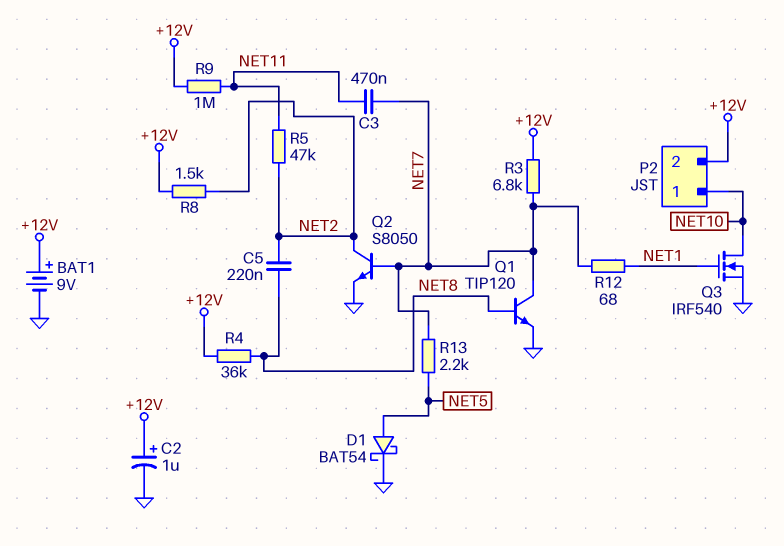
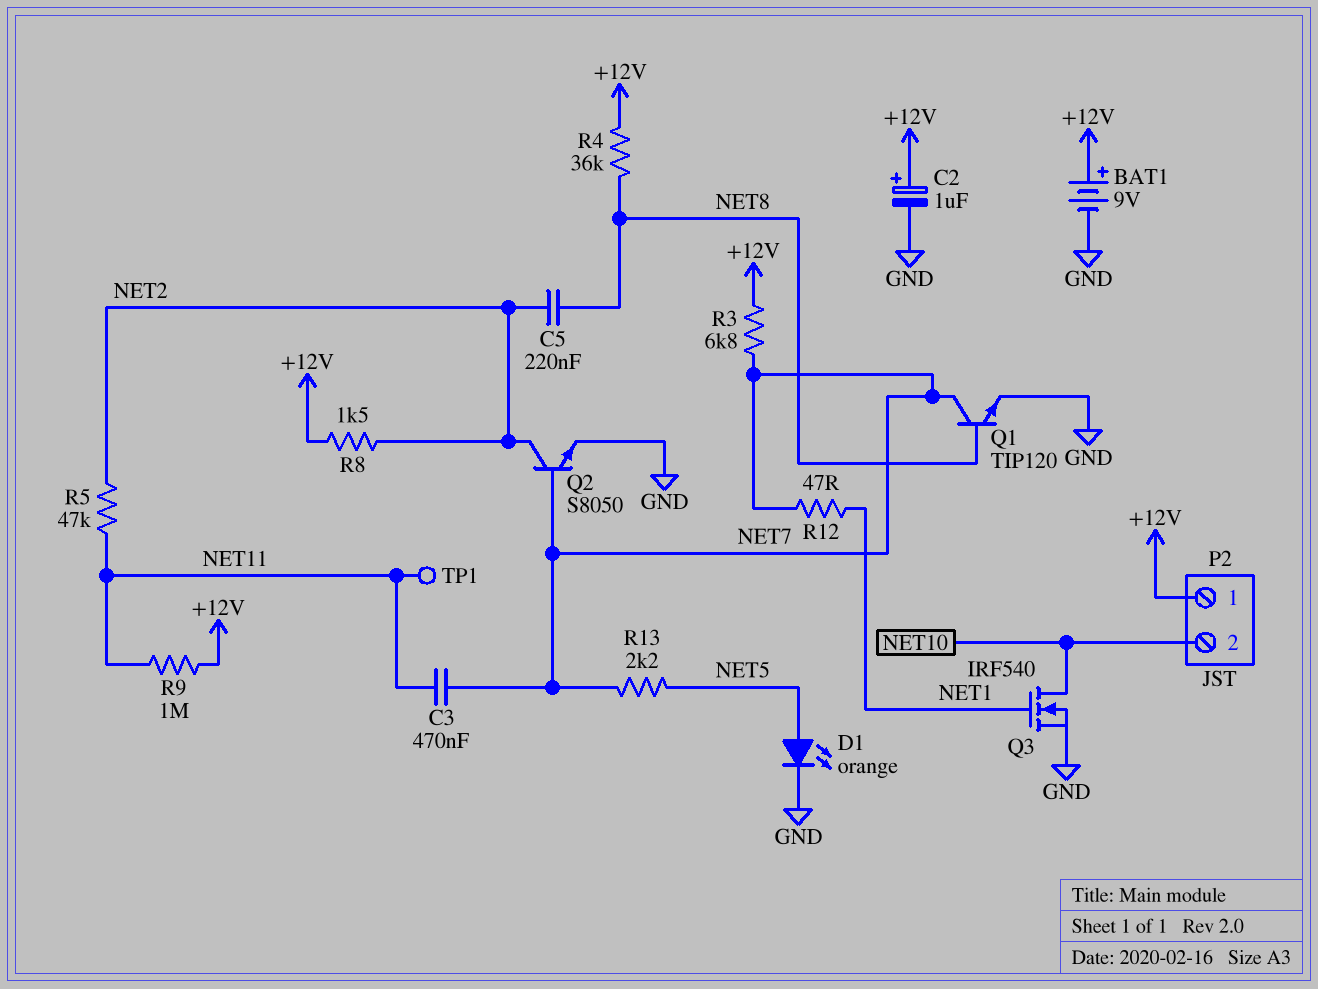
D1: schottky BAT54 (A NET5, K GND) -> LED orange (A NET5, K GND)
P2 pin 1: NET10 -> +12V
P2 pin 2: +12V -> NET10
R12: 68 (NET1, NET7) -> 47 (NET1, NET7)
TP1: none -> test point (NET11)

